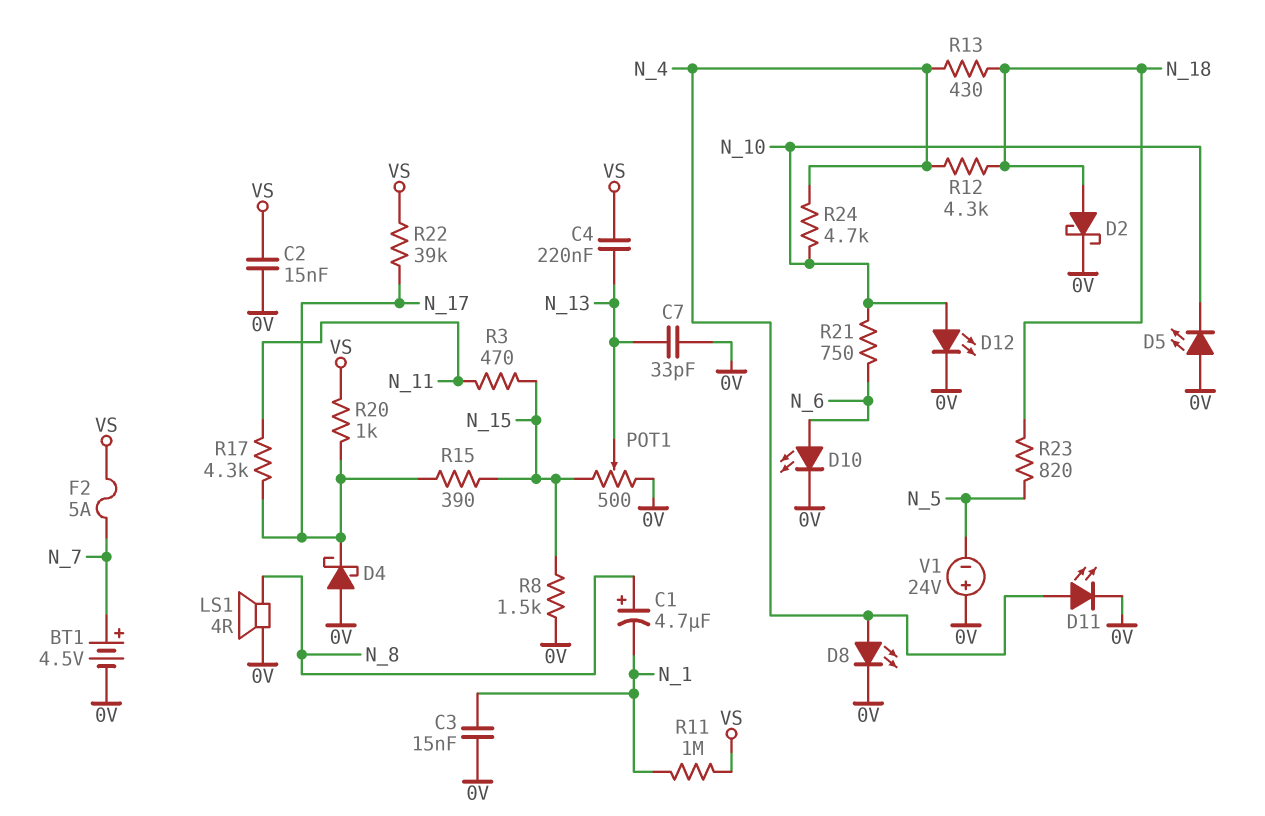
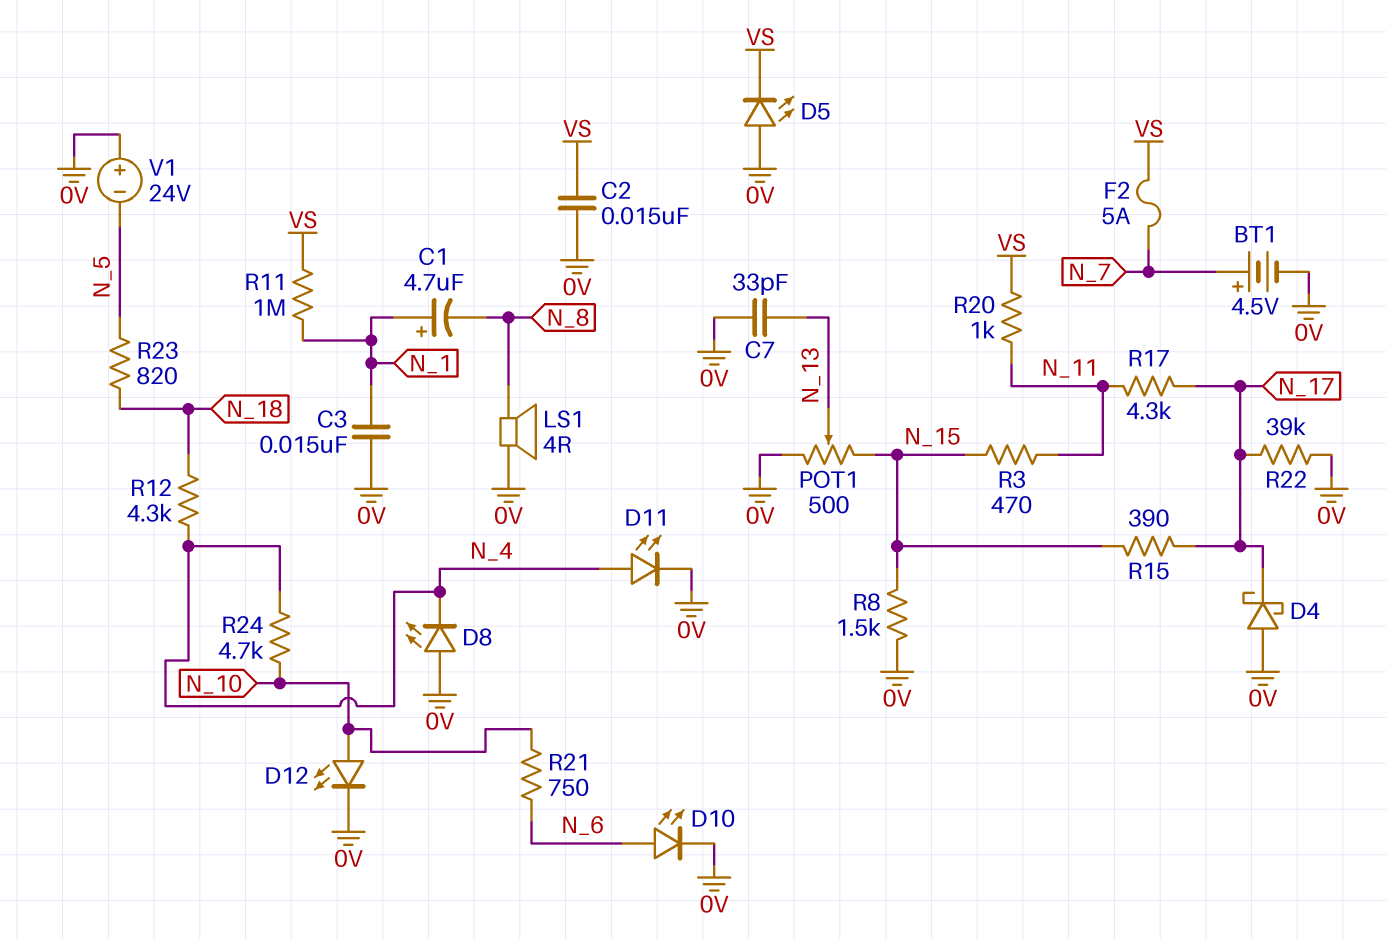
C1: 4.7uF (plus N_8, minus N_1) -> 4.7uF (plus N_1, minus N_8)
C4: 220nF (N_13, VS) -> none
D2: schottky (A N_18, K 0V) -> none
D5: LED (A 0V, K N_10) -> LED (A 0V, K VS)
D8: LED (A N_4, K 0V) -> LED (A 0V, K N_4)
R13: 430 (N_4, N_18) -> none
R20: 1k (N_17, VS) -> 1k (N_11, VS)
R22: 39k (N_17, VS) -> 39k (0V, N_17)

